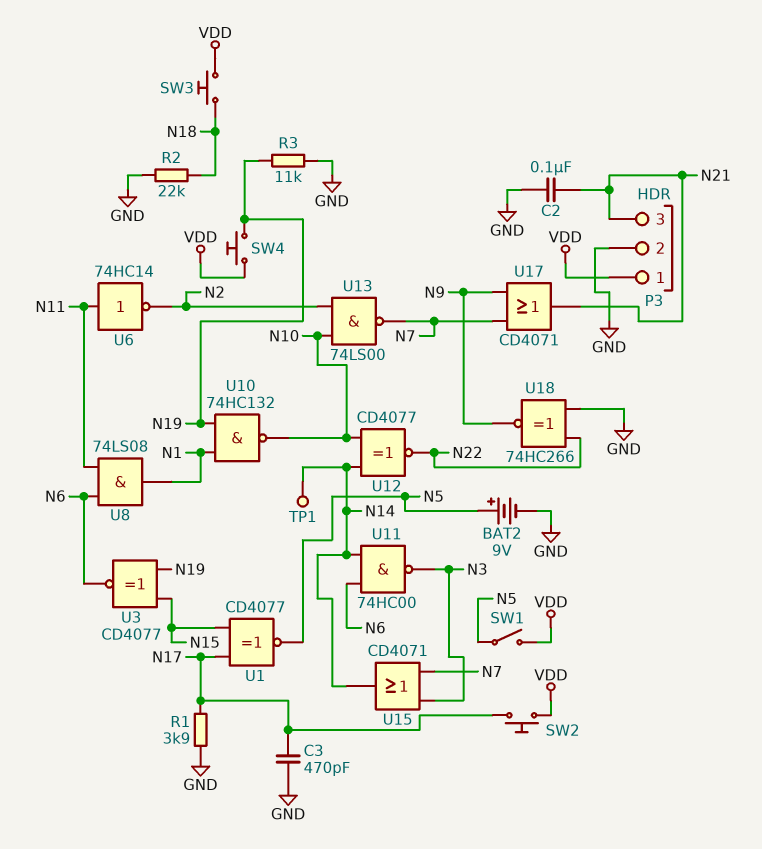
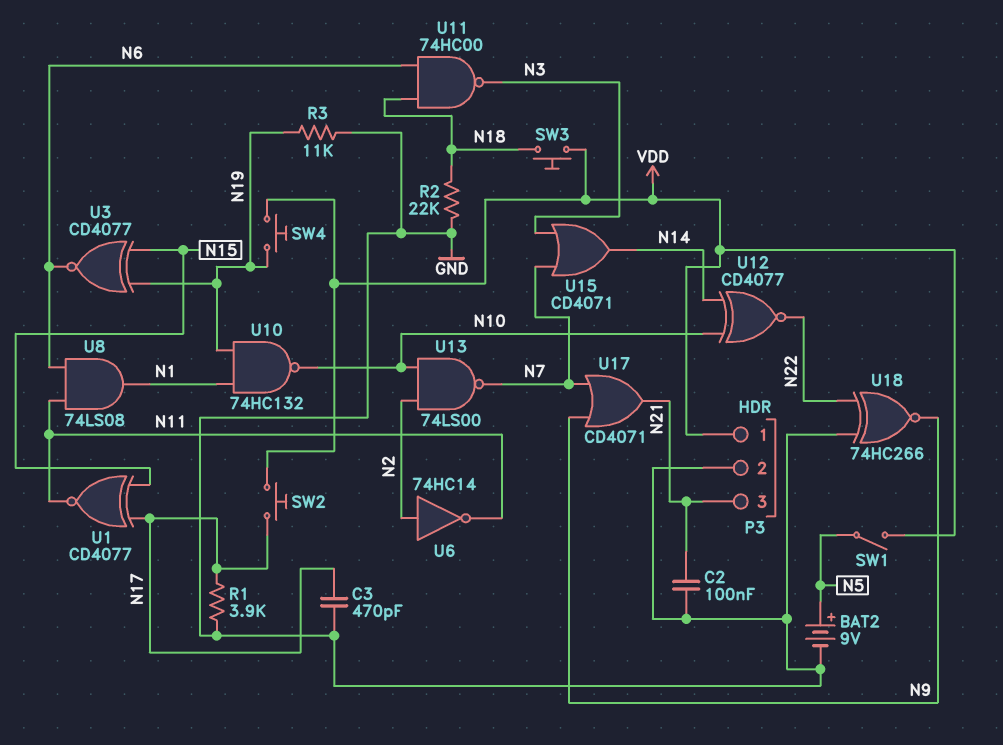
TP1: test point (N14) -> none
U1: XNOR CD4077 (in N15, in N17, out N5) -> XNOR CD4077 (in N15, in N17, out N11)
U6: NOT 74HC14 (in N11, out N2) -> NOT 74HC14 (in N2, out N11)
U11: NAND 74HC00 (in N6, in N14, out N3) -> NAND 74HC00 (in N6, in N18, out N3)

